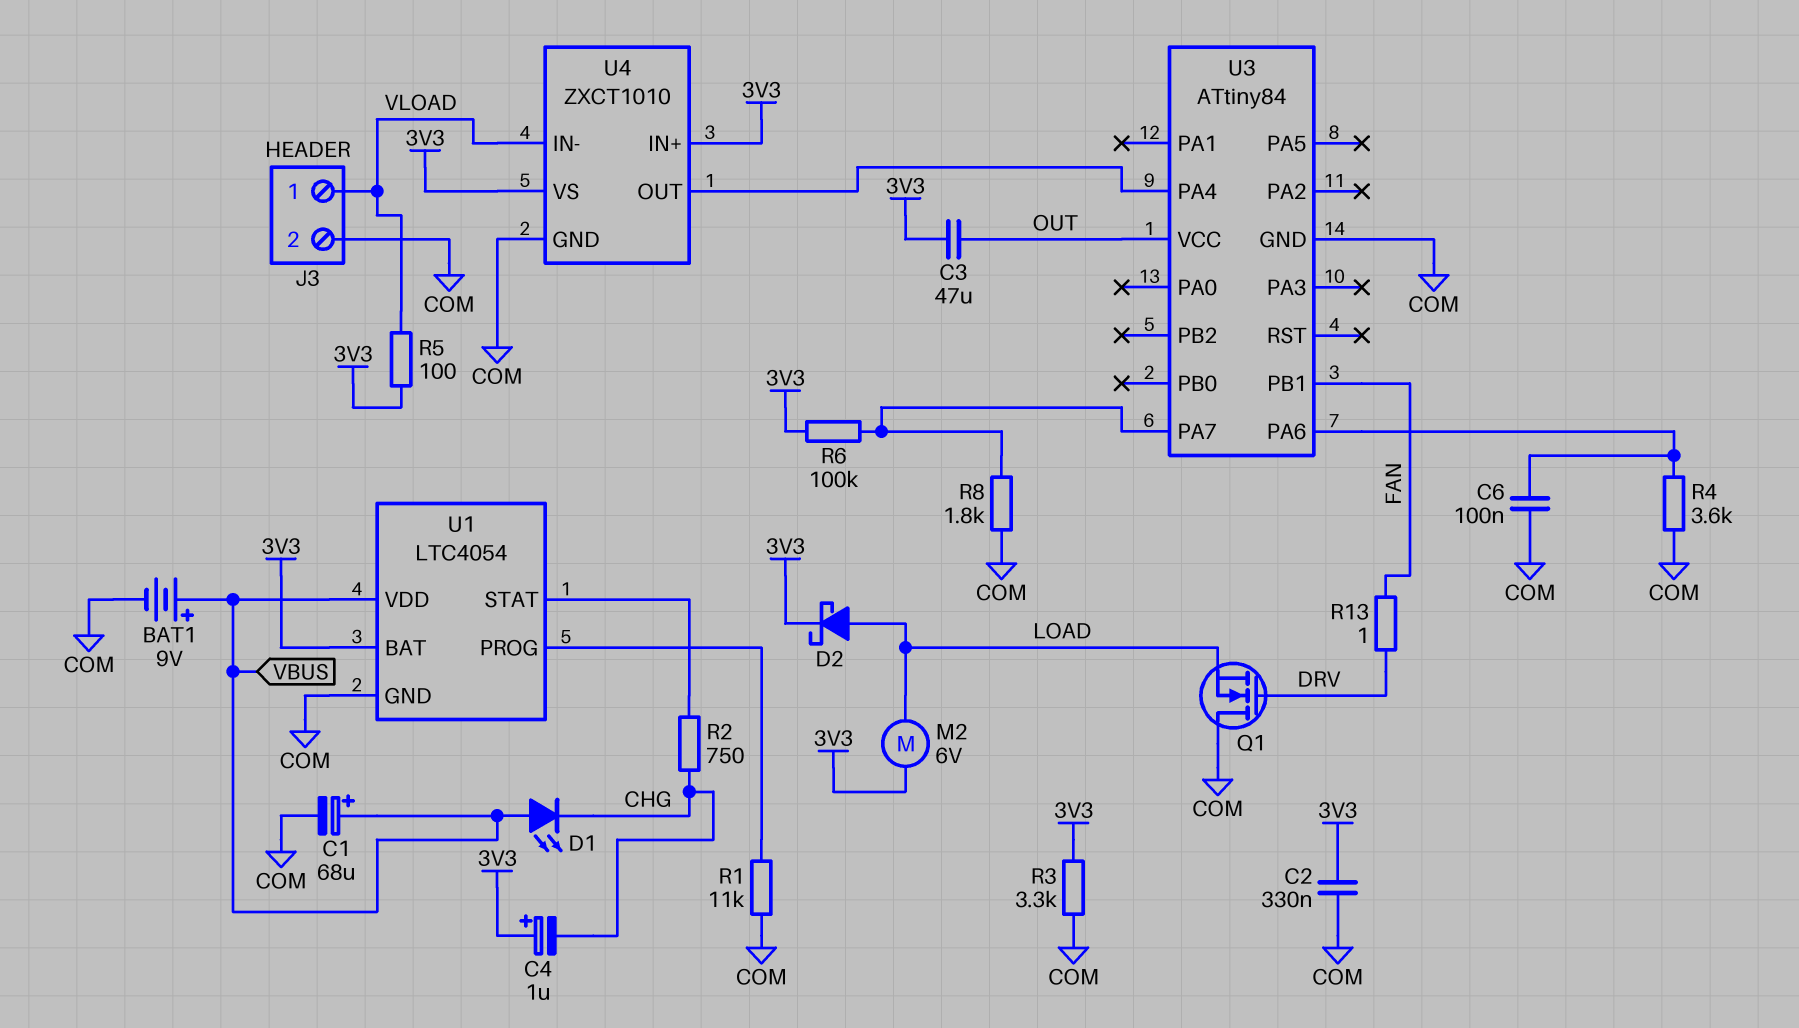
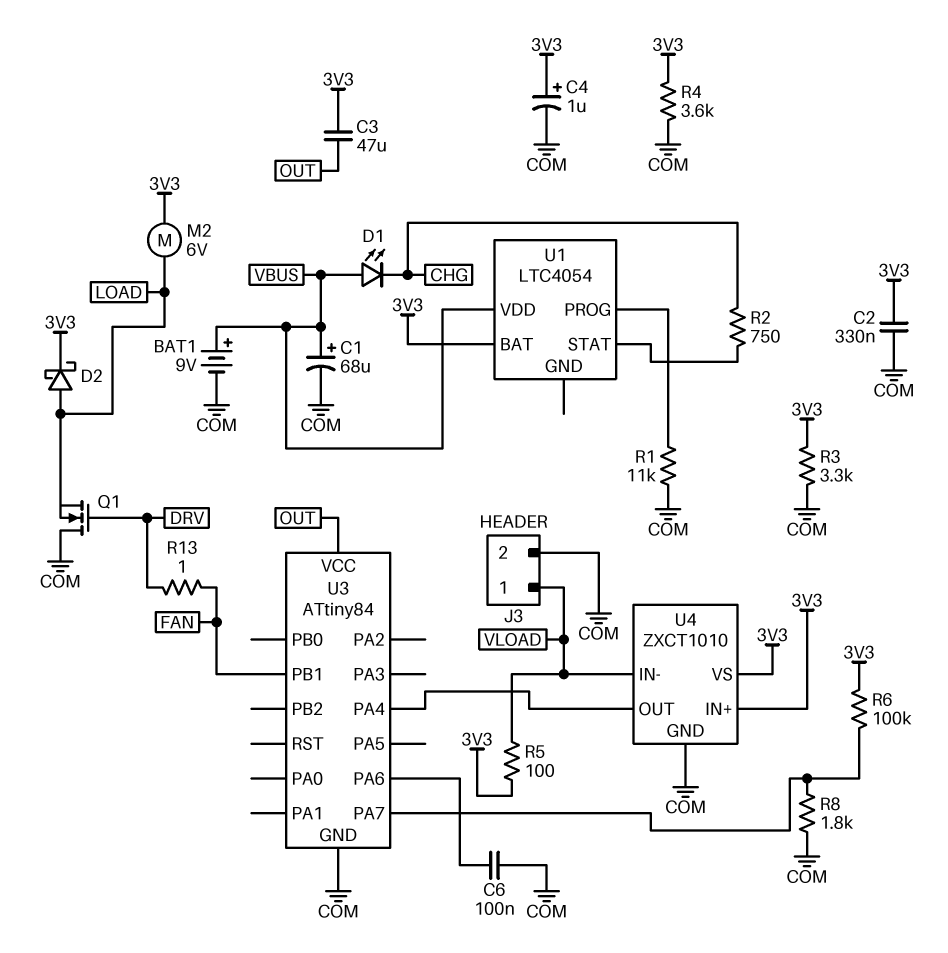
C4: 1uF (plus 3V3, minus CHG) -> 1uF (plus 3V3, minus COM)
R4: 3.6k (COM, U3/PA6) -> 3.6k (3V3, COM)
U1 pin GND: COM -> none

